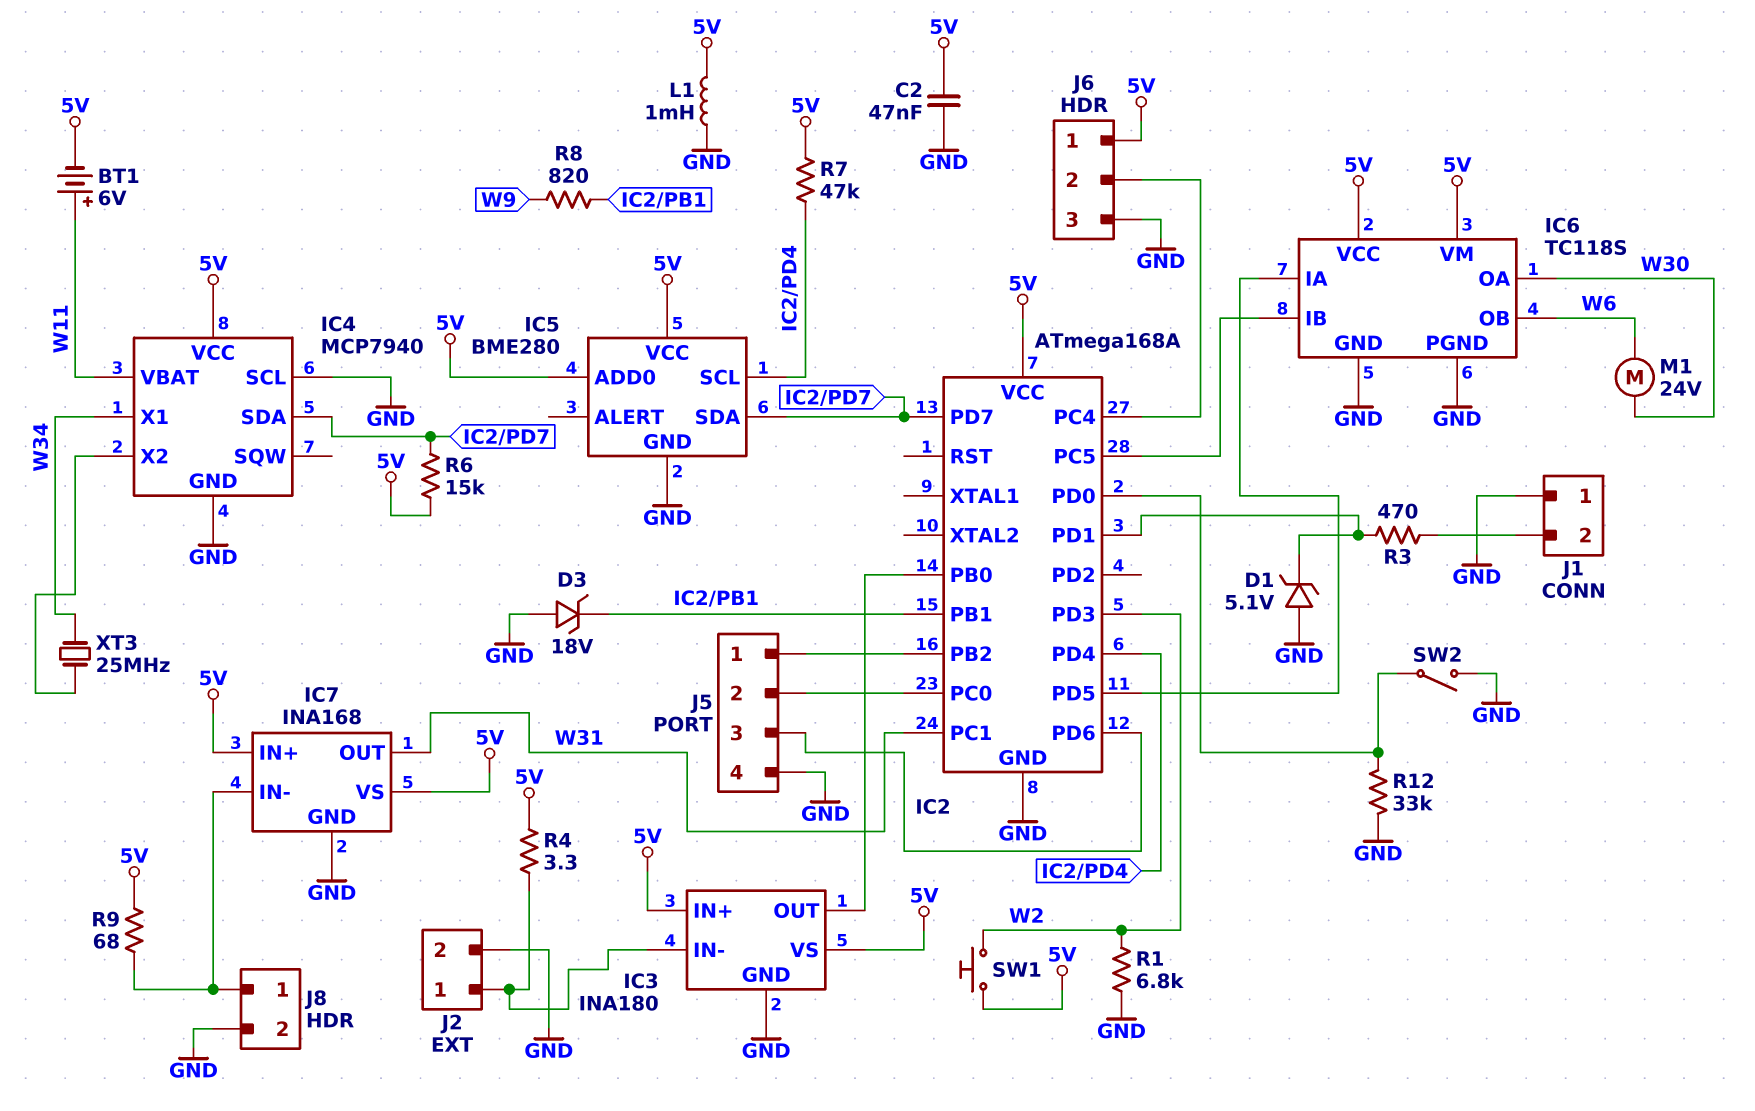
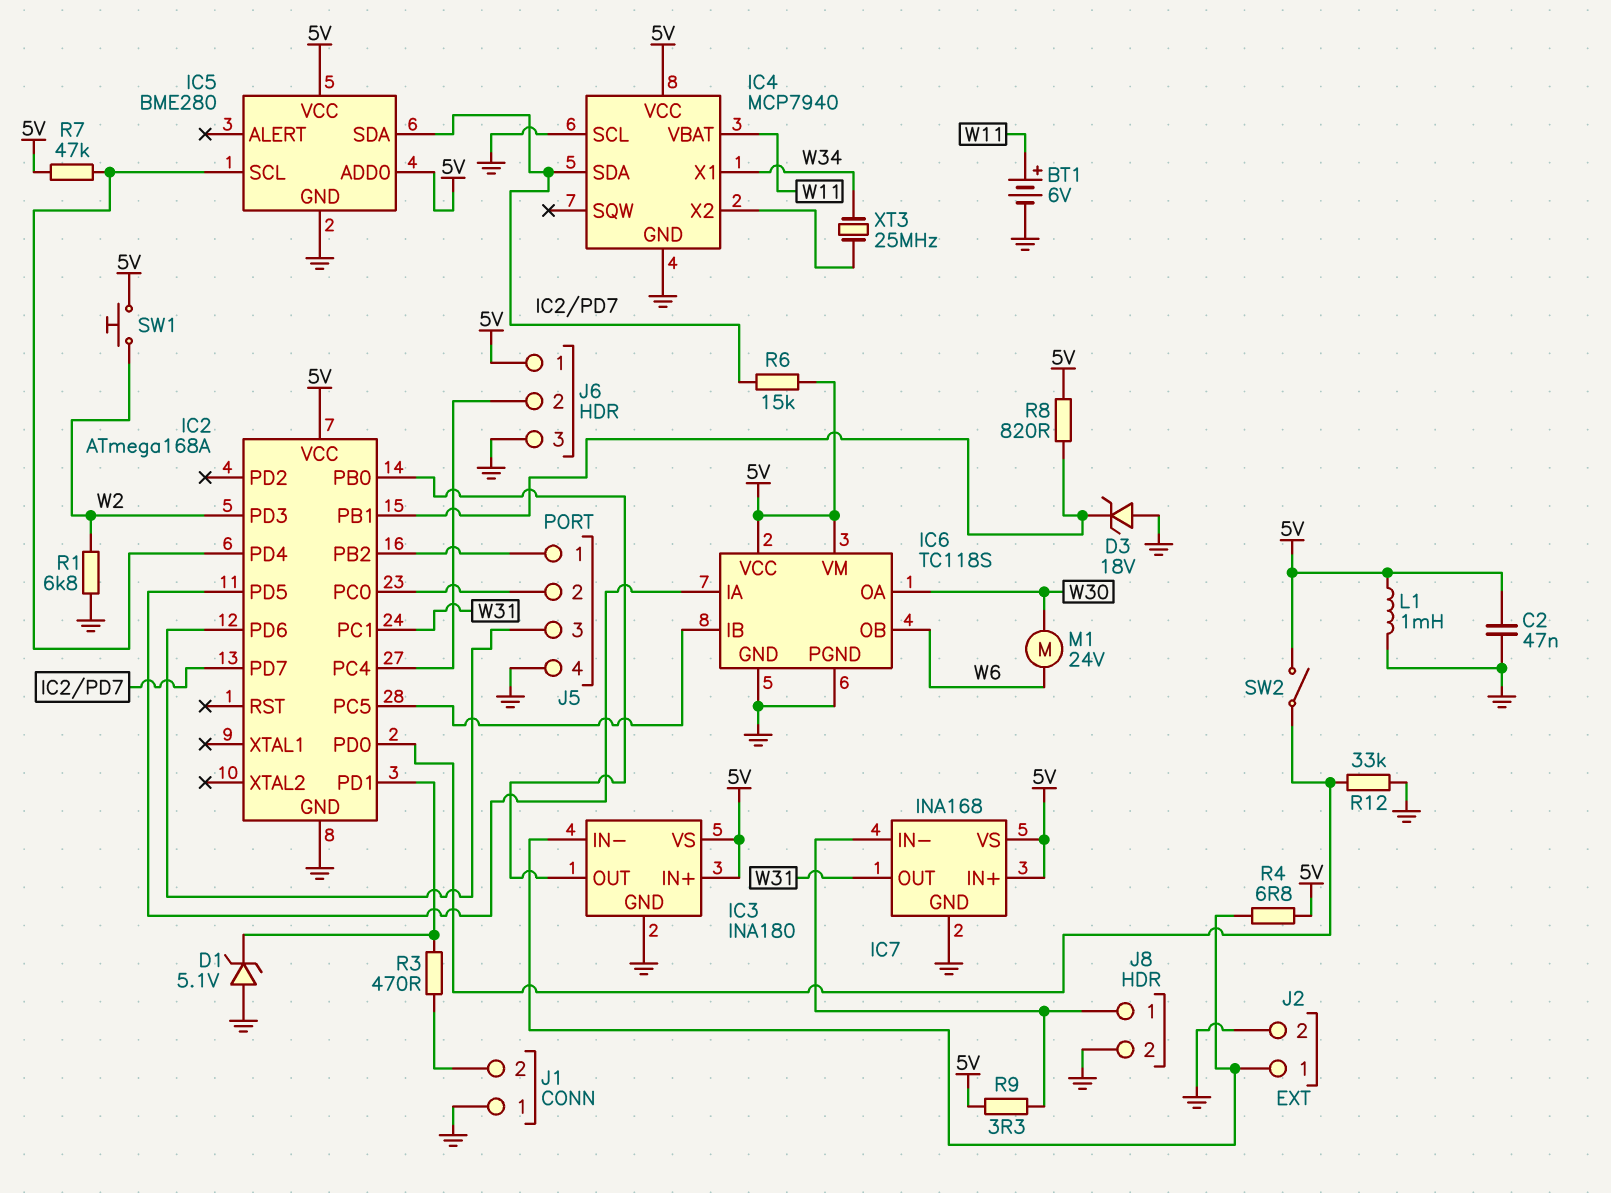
BT1: 6V (plus W11, minus 5V) -> 6V (plus W11, minus GND)
R4: 3.3 (5V, IC3/IN-) -> 6.8 (5V, IC3/IN-)
R8: 820 (IC2/PB1, W9) -> 820 (5V, IC2/PB1)
R9: 68 (5V, IC7/IN-) -> 3.3 (5V, IC7/IN-)
SW2: switch (GND, IC2/PD0) -> switch (5V, IC2/PD0)

